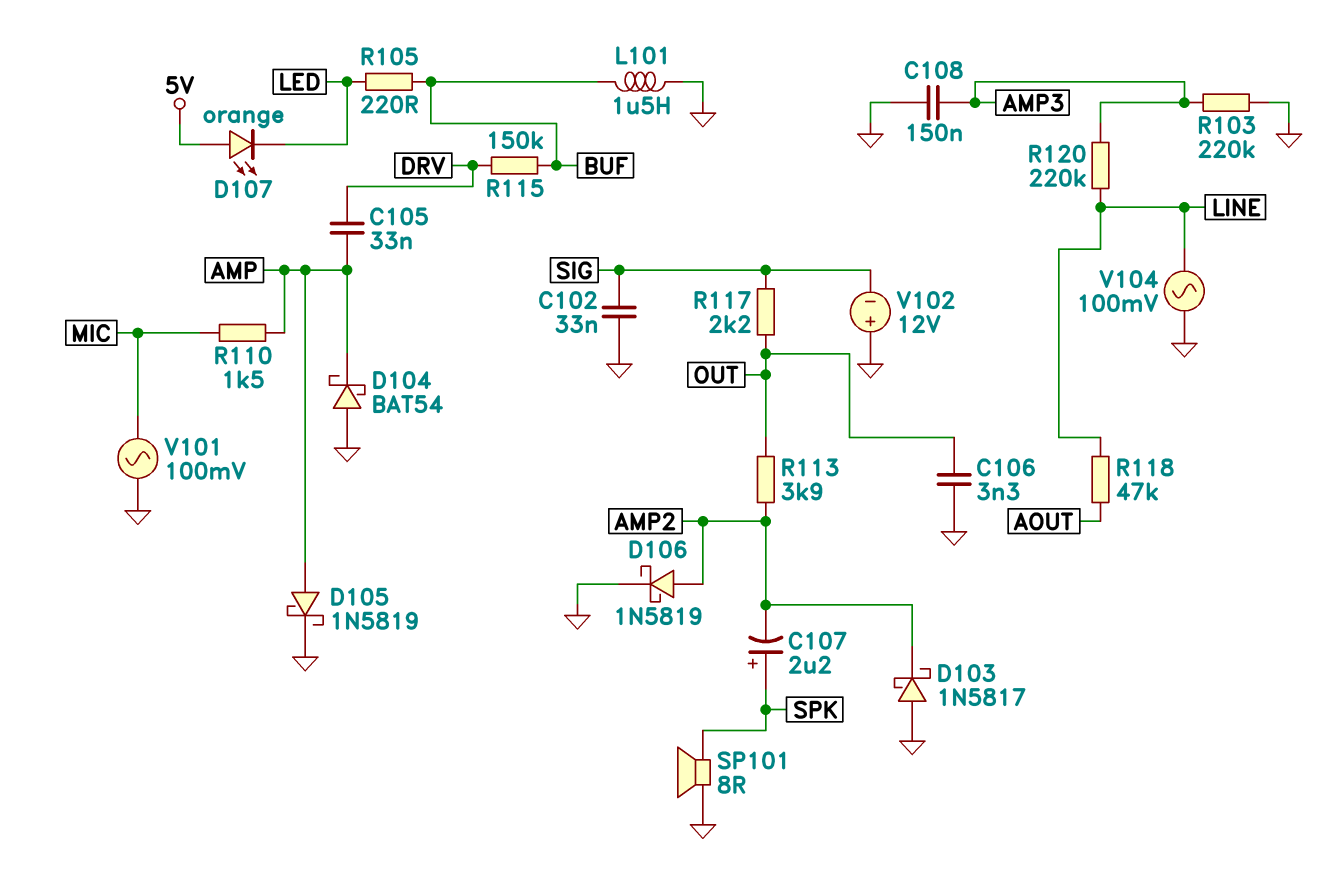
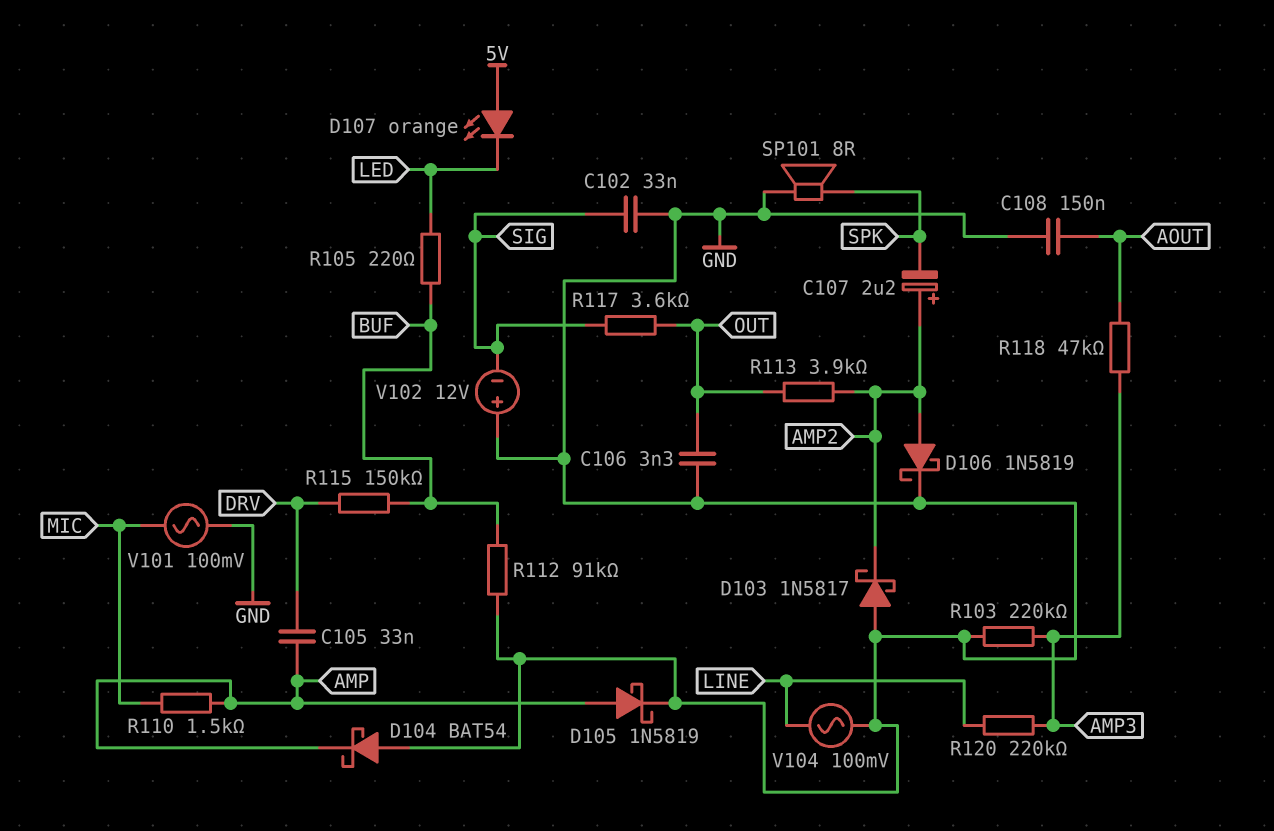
C107: 2.2uF (plus SPK, minus AMP2) -> 2.2uF (plus AMP2, minus SPK)
C108: 150nF (AMP3, GND) -> 150nF (AOUT, GND)
L101: 1.5uH (BUF, GND) -> none
R112: none -> 91k (BUF, GND)
R117: 2.2k (OUT, SIG) -> 3.6k (OUT, SIG)
R118: 47k (AOUT, LINE) -> 47k (AMP3, AOUT)

